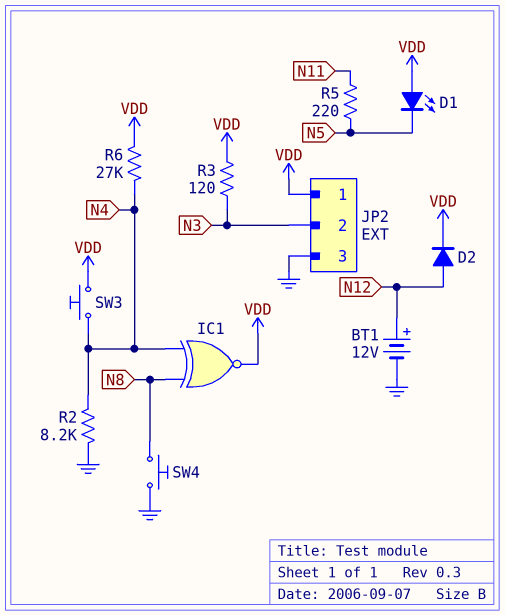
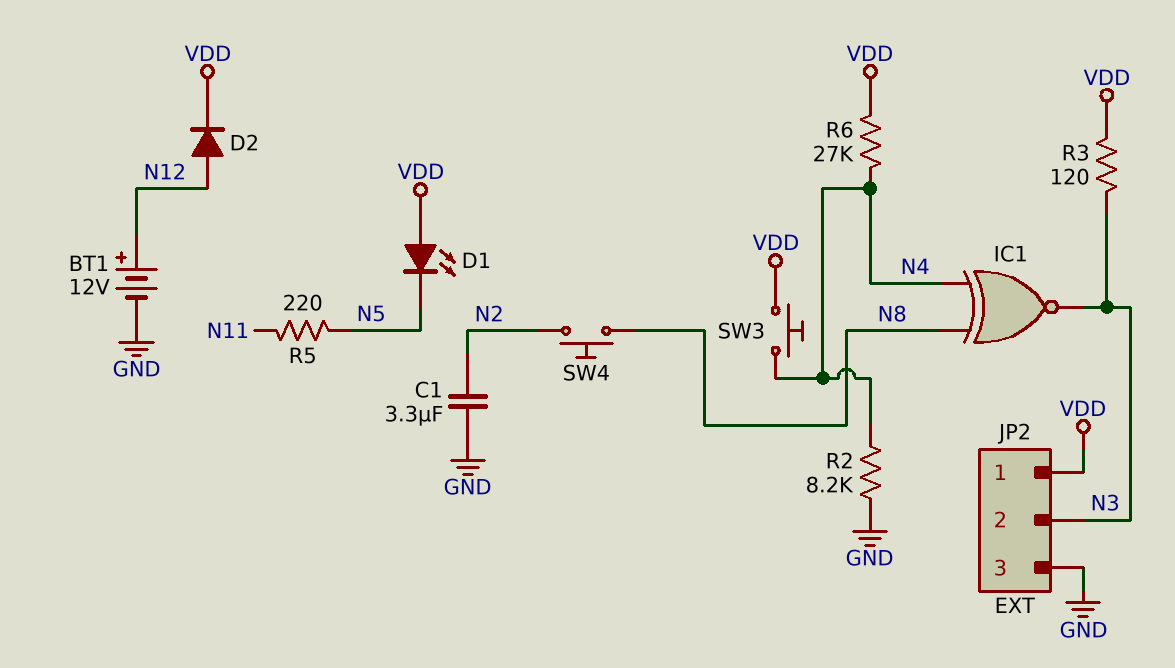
C1: none -> 3.3uF (GND, N2)
IC1: XNOR (in N4, in N8, out VDD) -> XNOR (in N4, in N8, out N3)
SW4: button (GND, N8) -> button (N2, N8)

